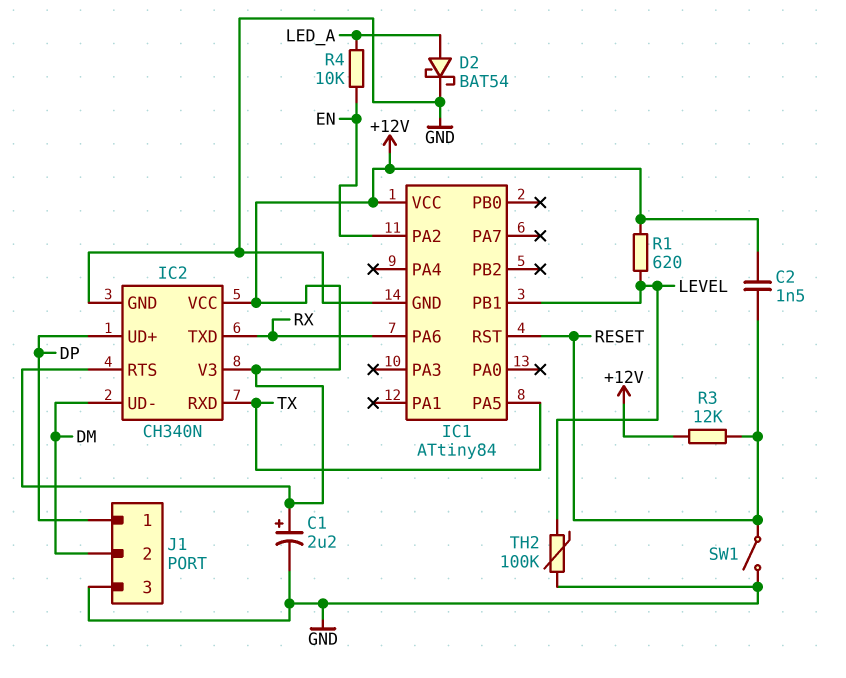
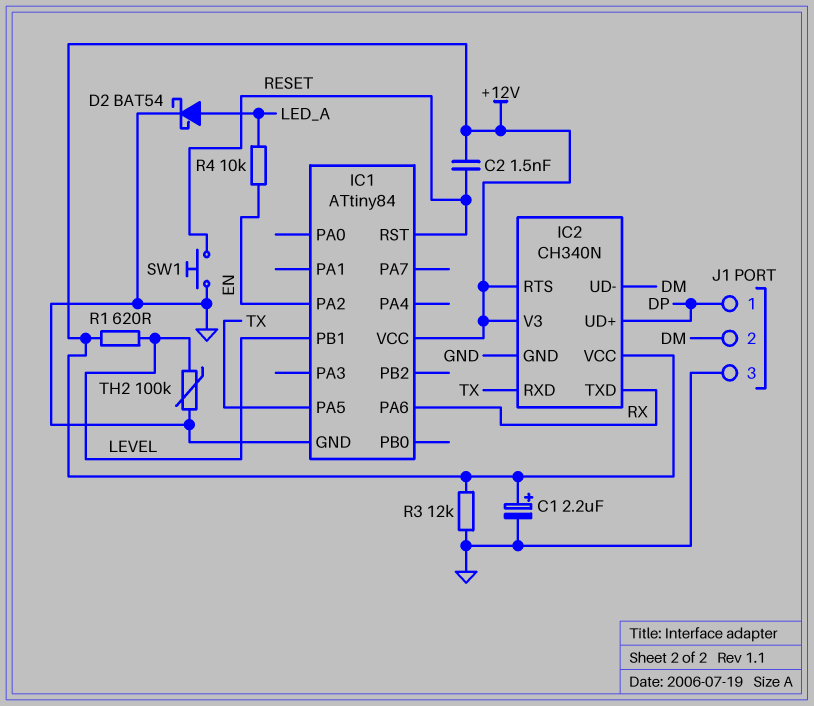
R3: 12k (+12V, RESET) -> 12k (+12V, GND)
SW1: switch (GND, RESET) -> button (GND, RESET)

